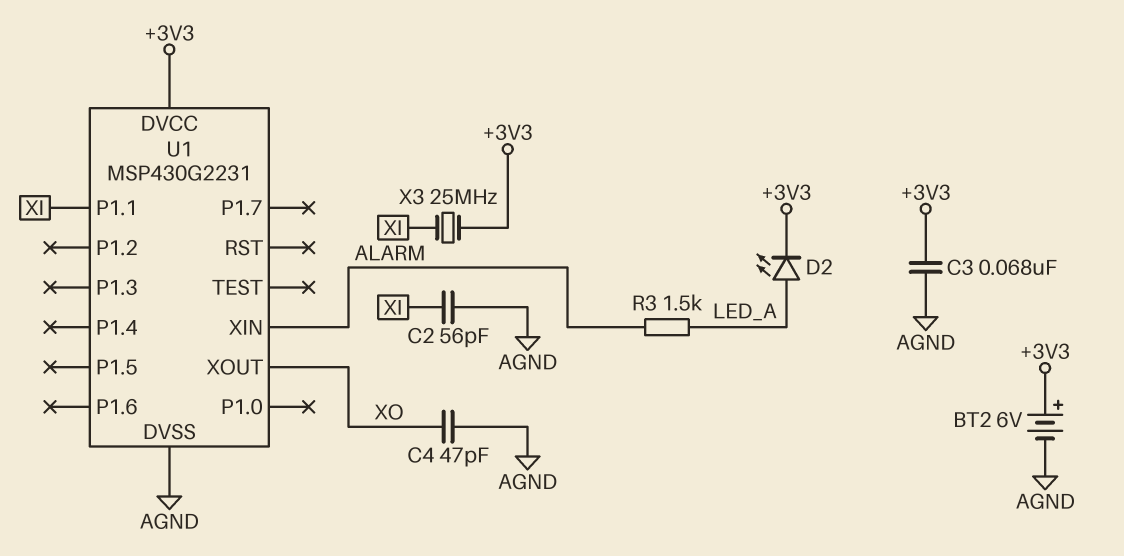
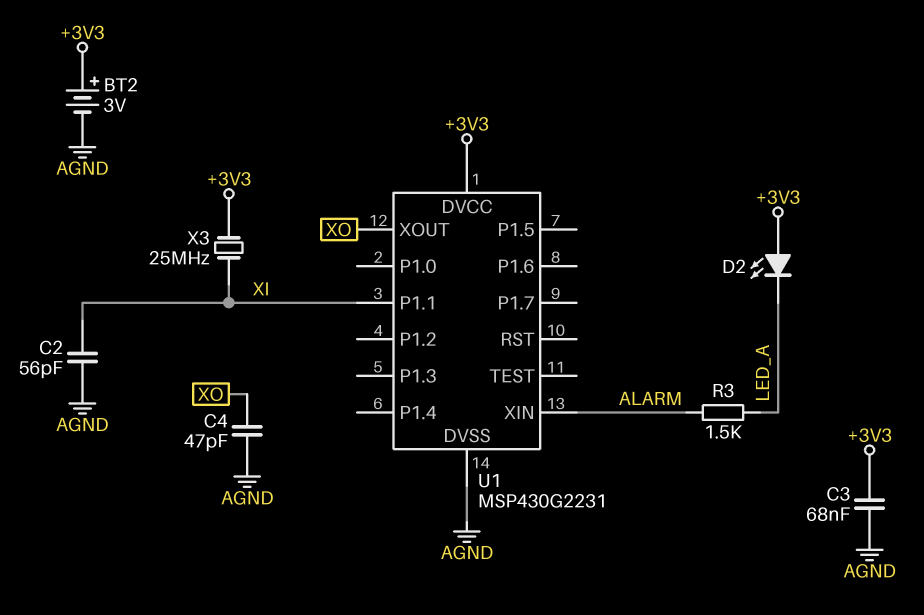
BT2: 6V (plus +3V3, minus AGND) -> 3V (plus +3V3, minus AGND)
D2: LED (A LED_A, K +3V3) -> LED (A +3V3, K LED_A)

